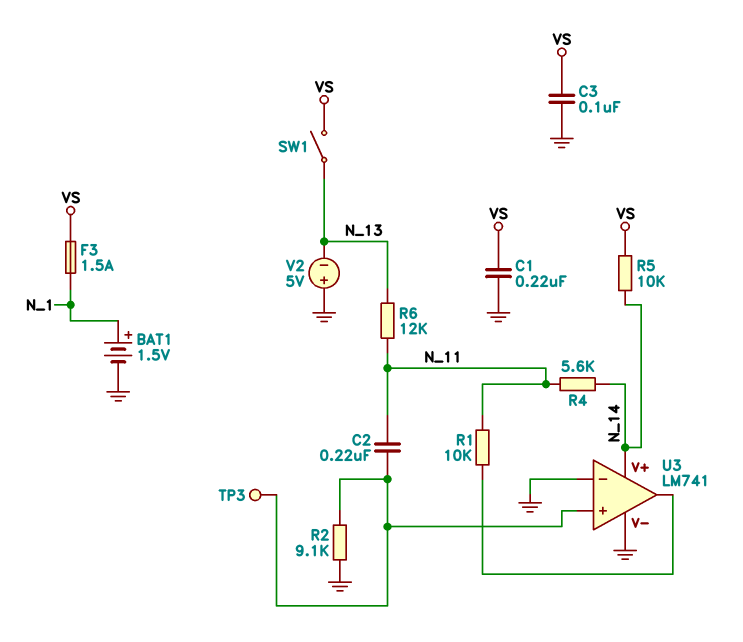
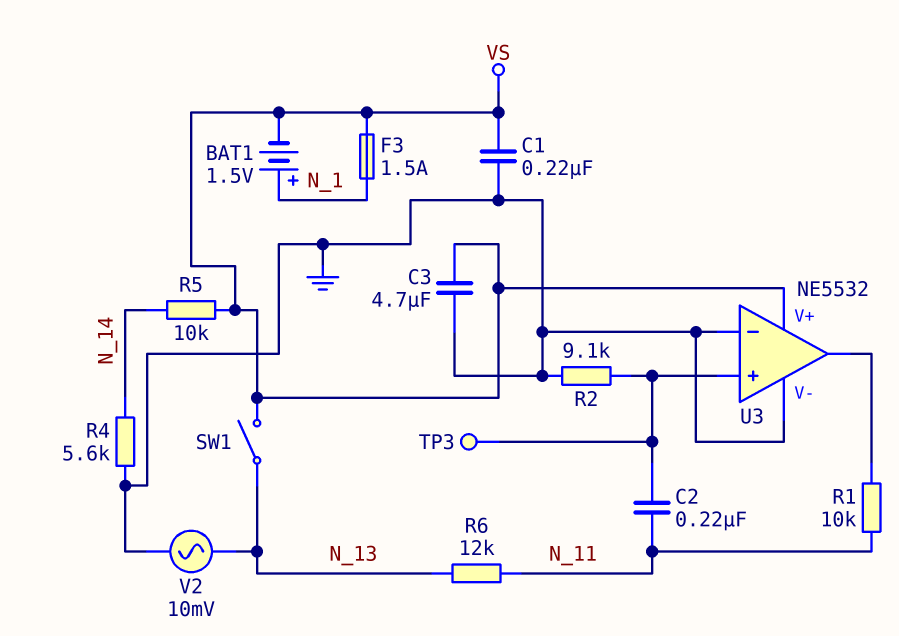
BAT1: 1.5V (plus N_1, minus GND) -> 1.5V (plus N_1, minus VS)
C3: 100nF (GND, VS) -> 4.7uF (GND, VS)
R4: 5.6k (N_11, N_14) -> 5.6k (GND, N_14)
U3: LM741 -> NE5532
U3 pin V+: N_14 -> VS
V2: 5V (plus GND, minus N_13) -> AC 10mV (GND, N_13)

